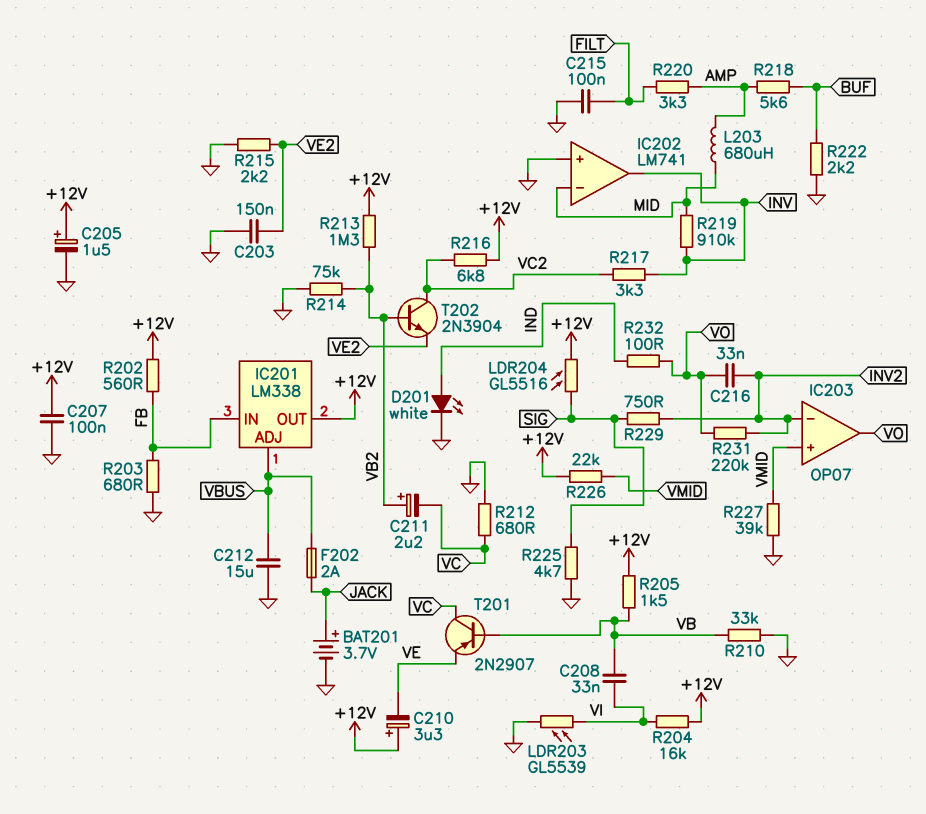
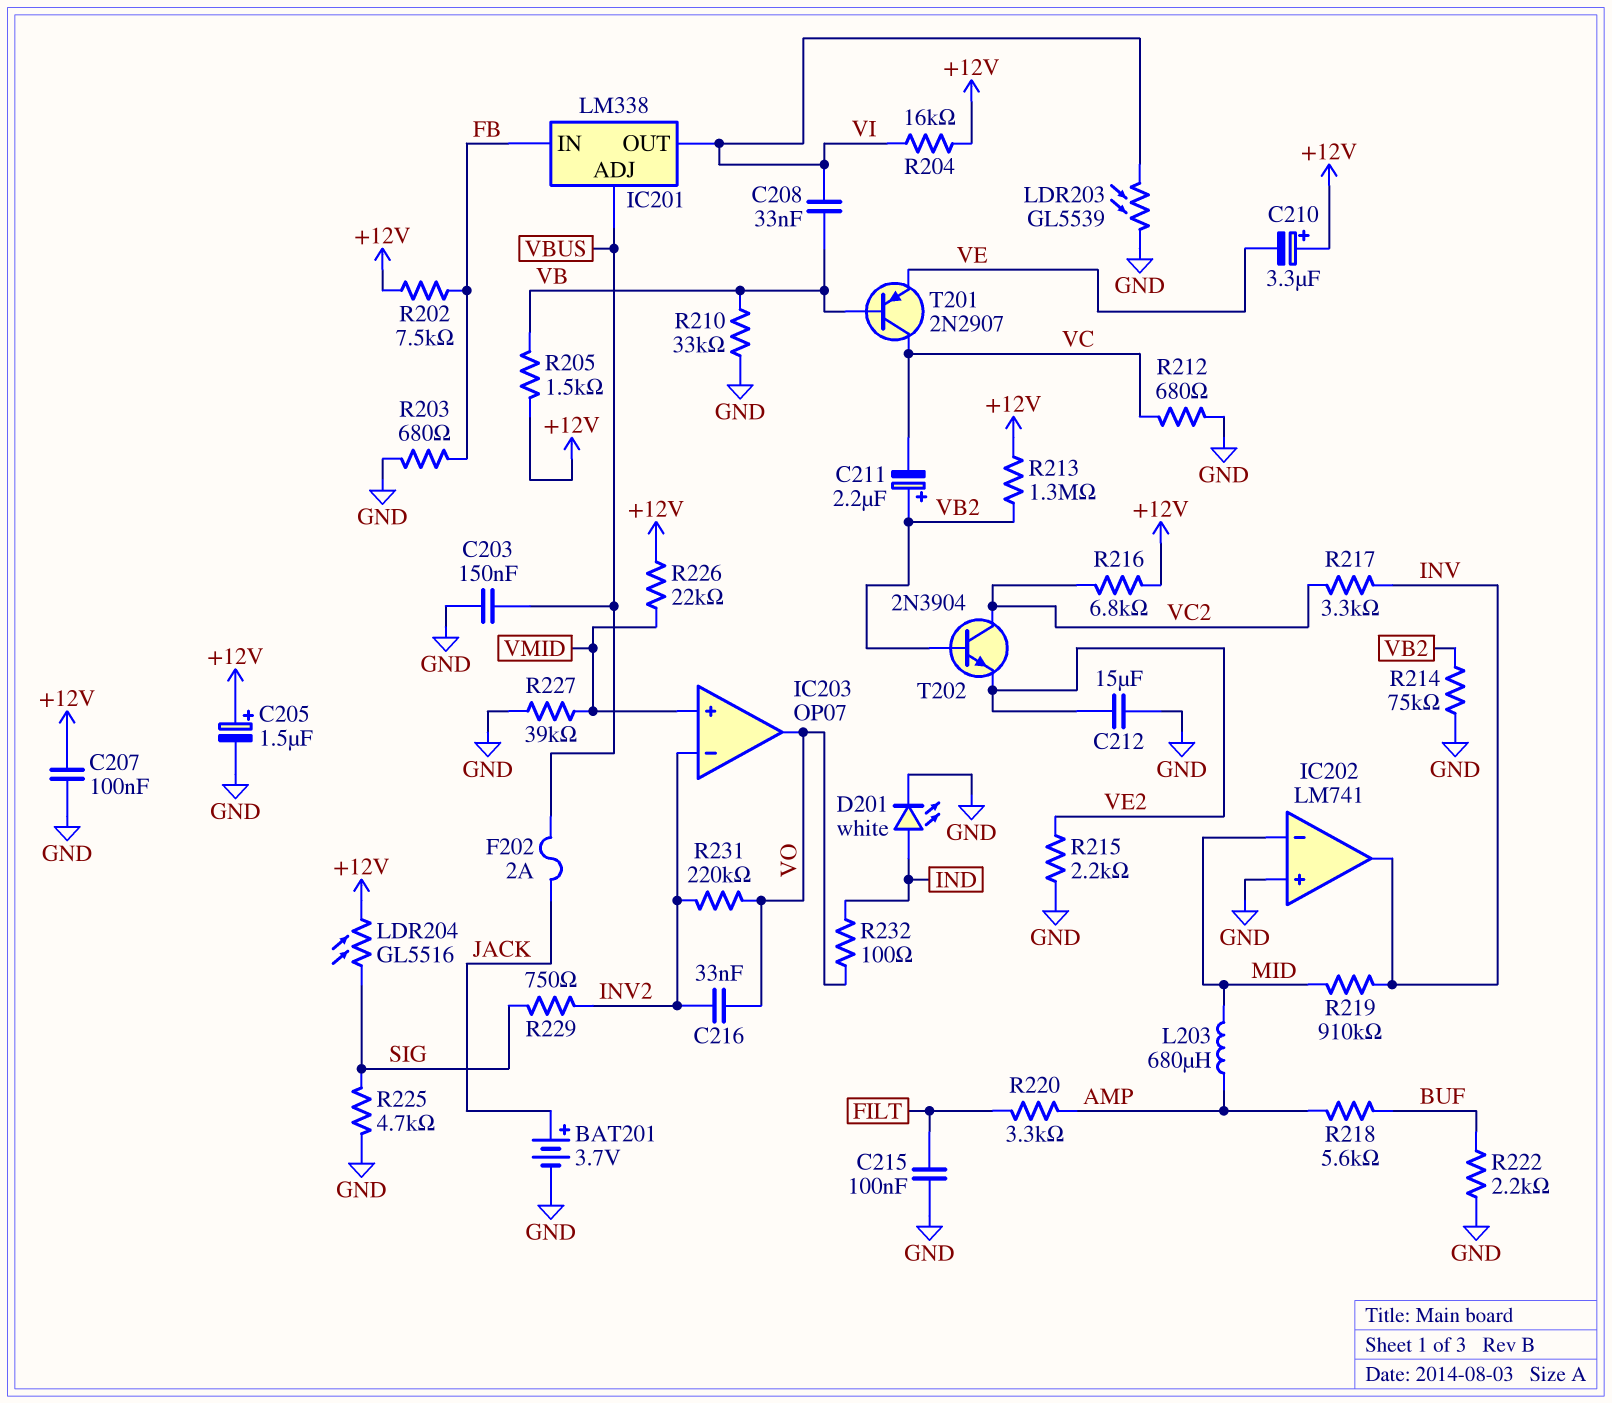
C203: 150nF (GND, VE2) -> 150nF (GND, VBUS)
C212: 15uF (GND, VBUS) -> 15uF (GND, VE2)
IC201 pin OUT: +12V -> VI
R202: 560 (+12V, FB) -> 7.5k (+12V, FB)

